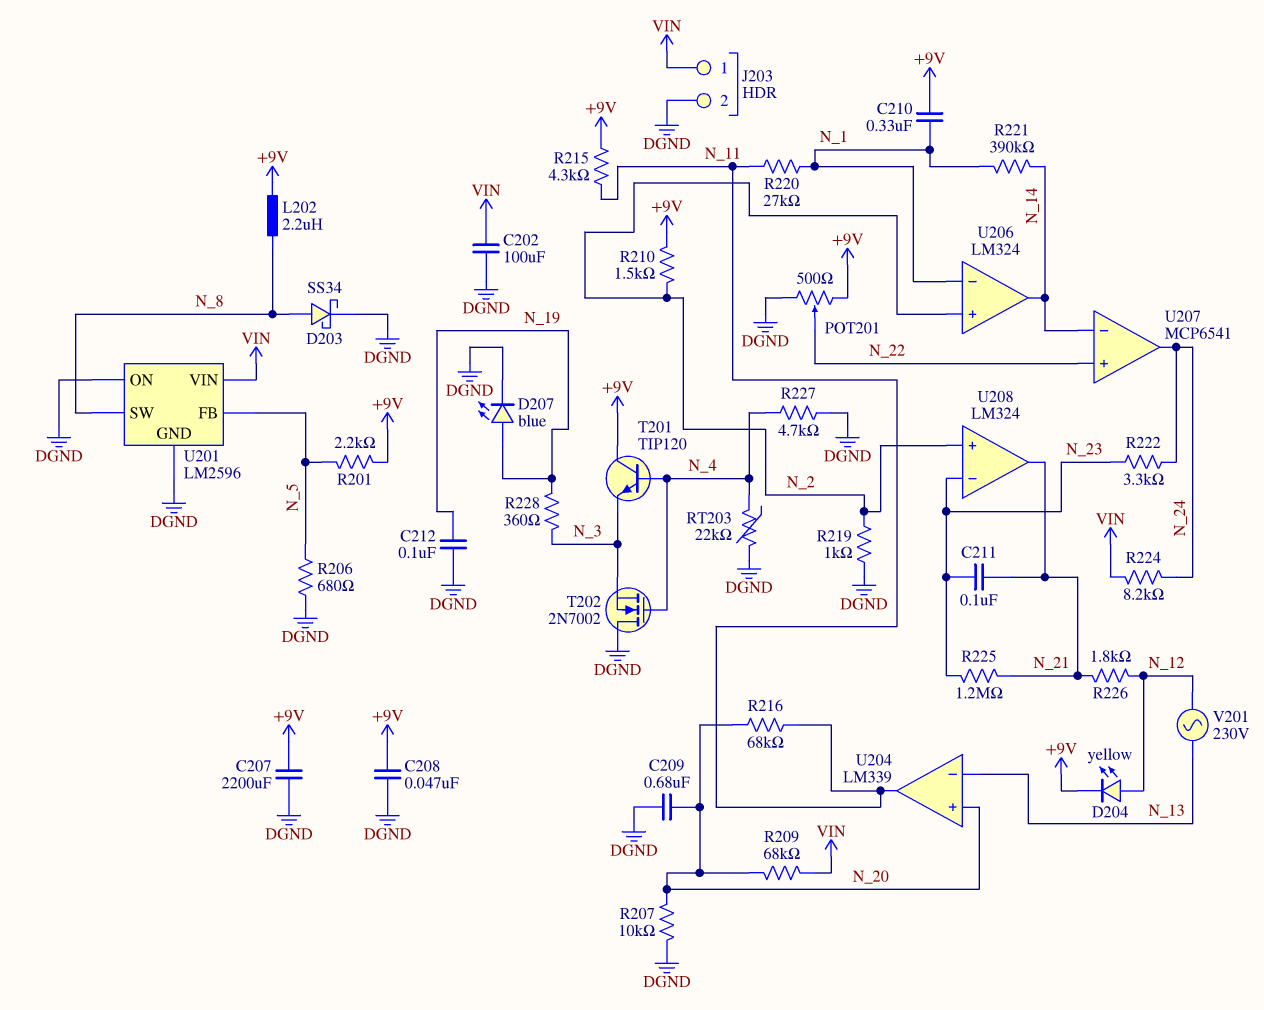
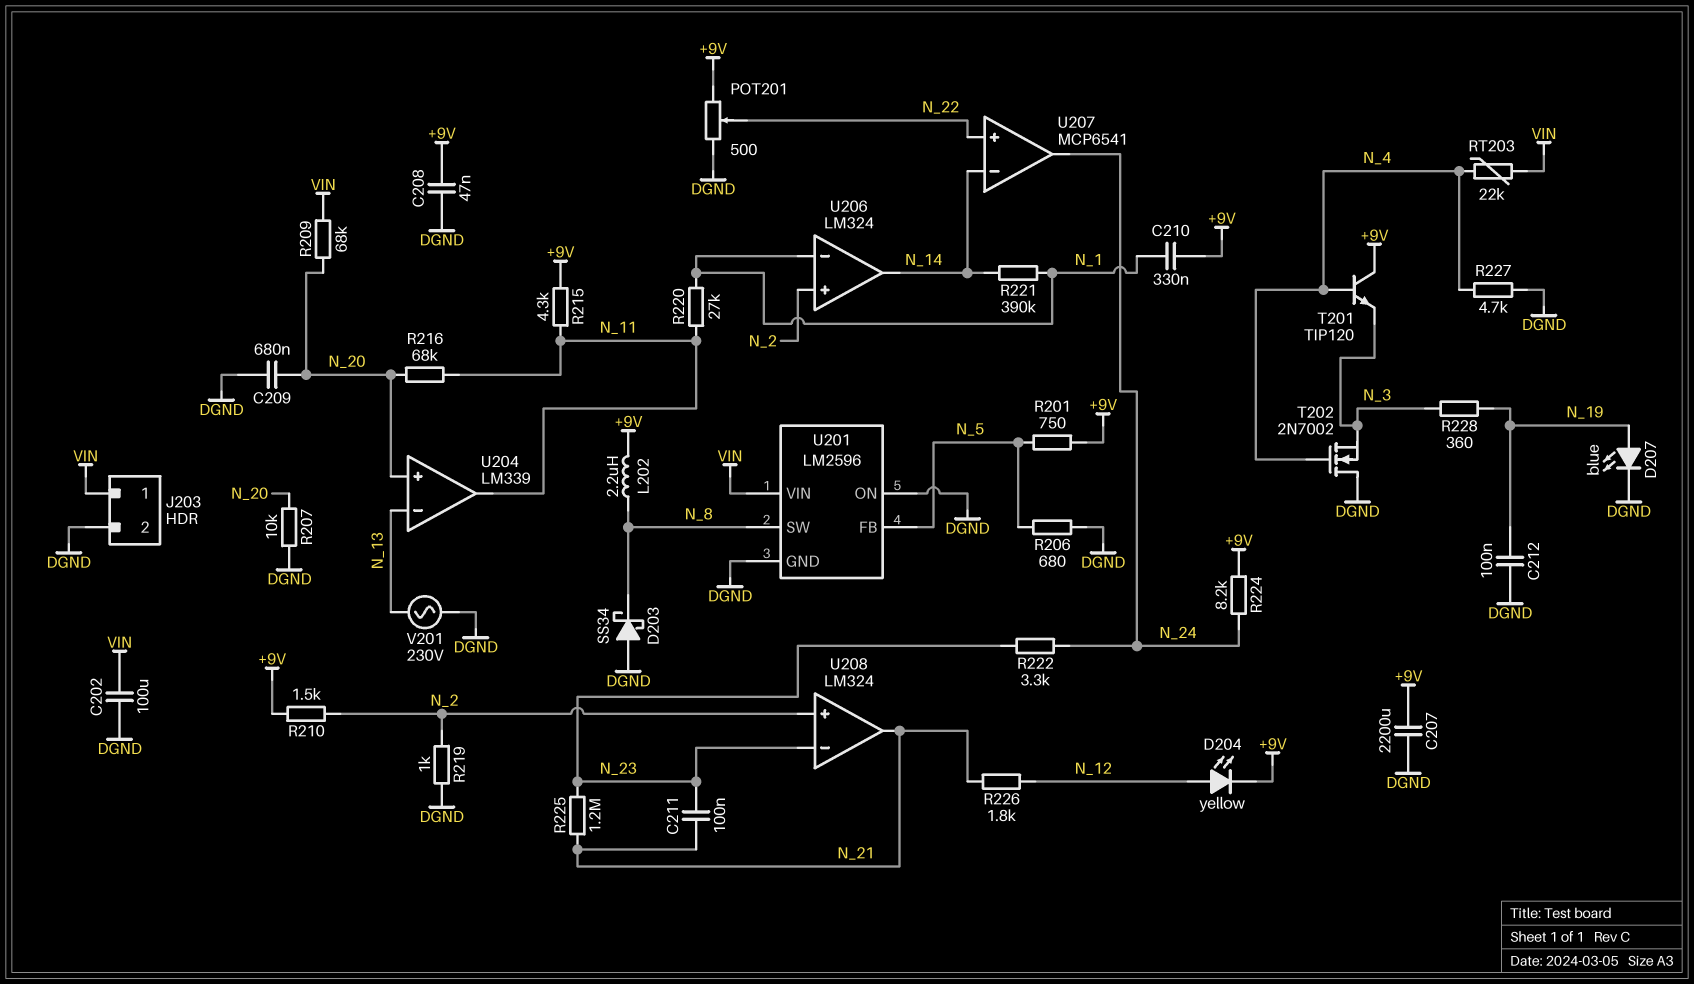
D203: schottky SS34 (A N_8, K DGND) -> schottky SS34 (A DGND, K N_8)
R201: 2.2k (+9V, N_5) -> 750 (+9V, N_5)
R224: 8.2k (N_24, VIN) -> 8.2k (+9V, N_24)
RT203: 22k (DGND, N_4) -> 22k (N_4, VIN)
V201: AC 230V (N_12, N_13) -> AC 230V (DGND, N_13)

